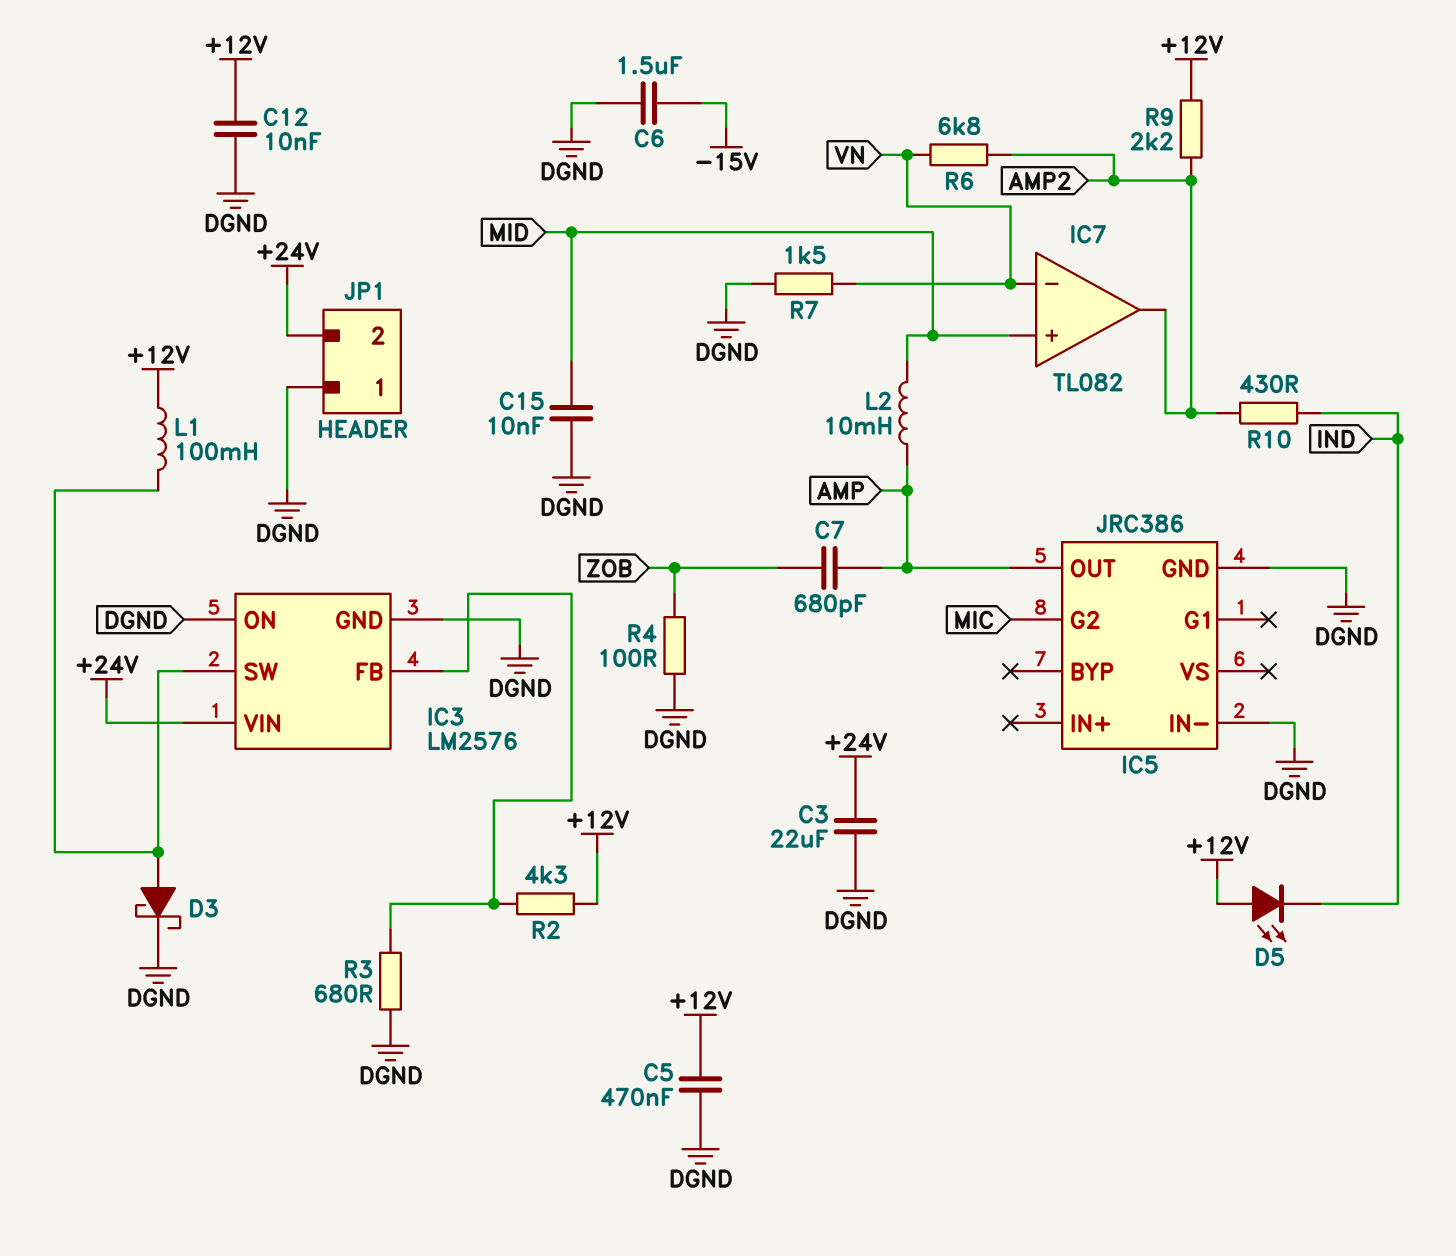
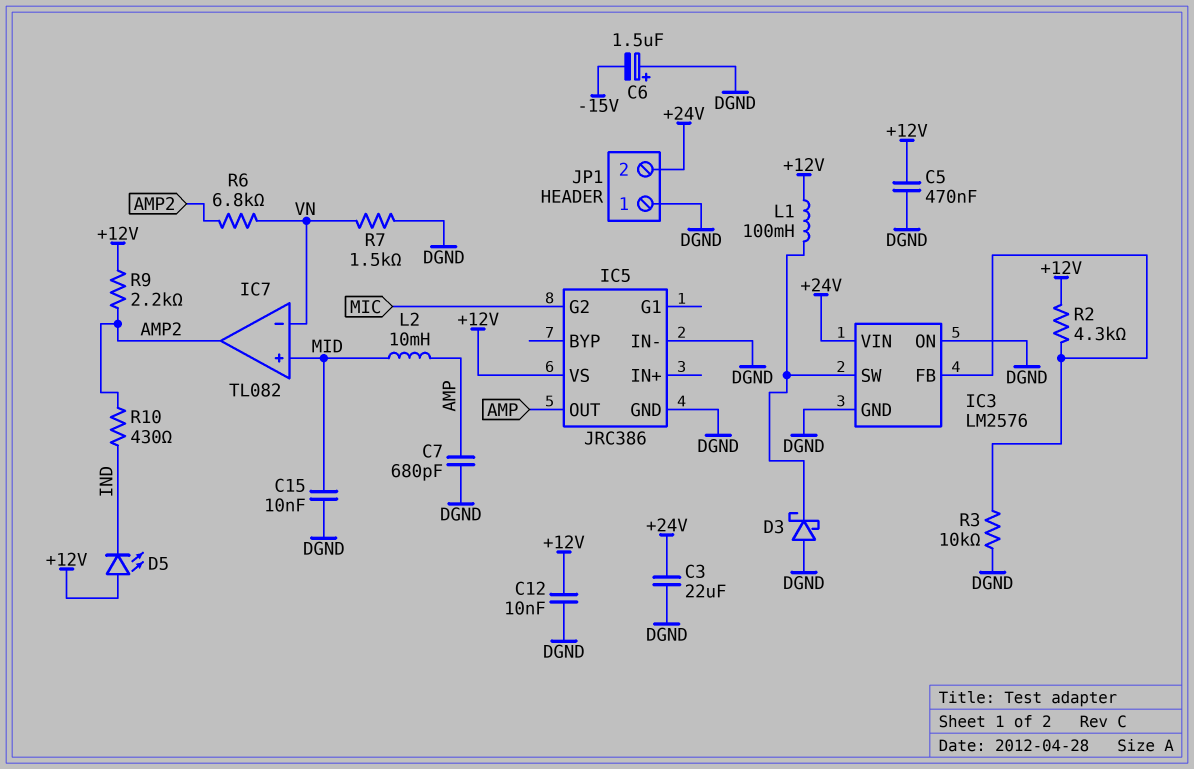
C6: 1.5uF (-15V, DGND) -> 1.5uF (plus DGND, minus -15V)
C7: 680pF (AMP, ZOB) -> 680pF (AMP, DGND)
D3: schottky (A IC3/SW, K DGND) -> schottky (A DGND, K IC3/SW)
IC5 pin VS: none -> +12V
R3: 680 (DGND, IC3/FB) -> 10k (DGND, IC3/FB)
R4: 100 (DGND, ZOB) -> none

